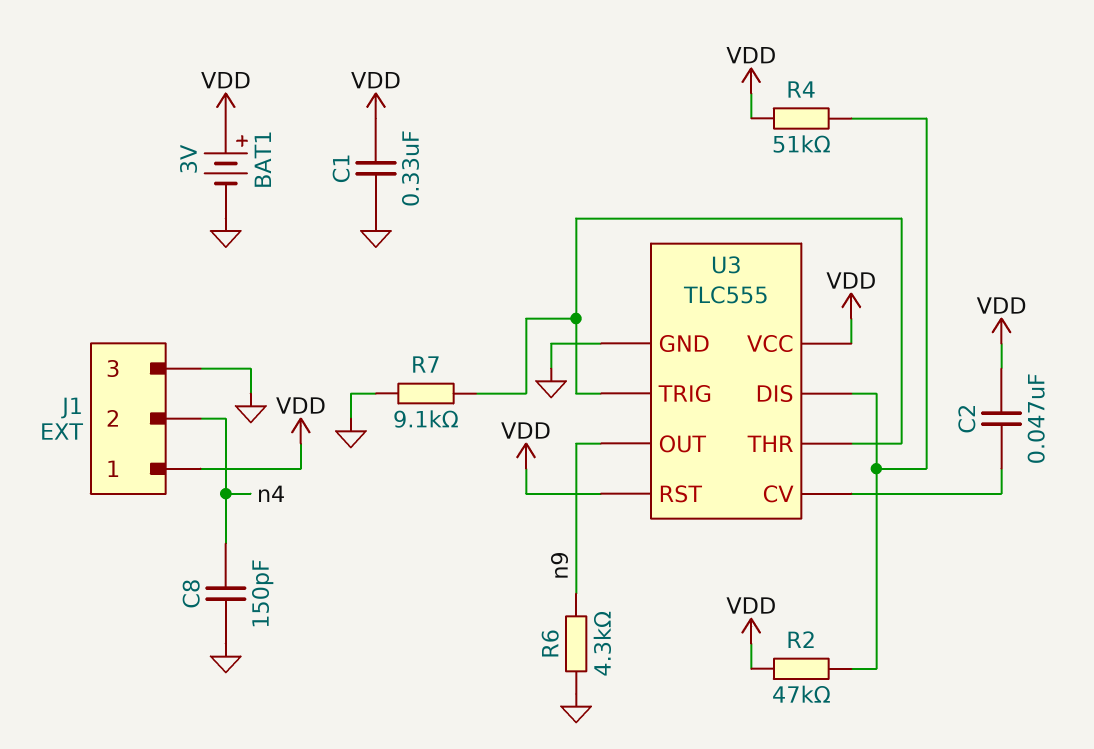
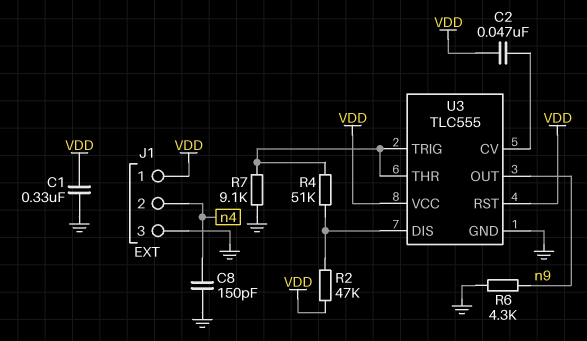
BAT1: 3V (plus VDD, minus GND) -> none
R4: 51k (U3/DIS, VDD) -> 51k (U3/DIS, U3/THR)

